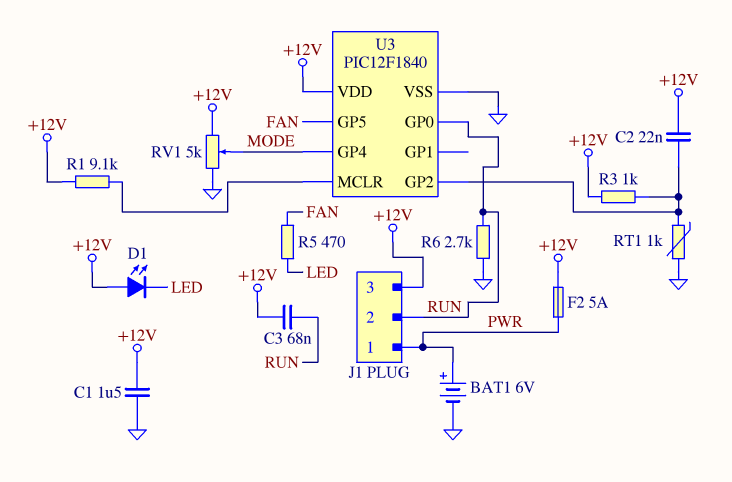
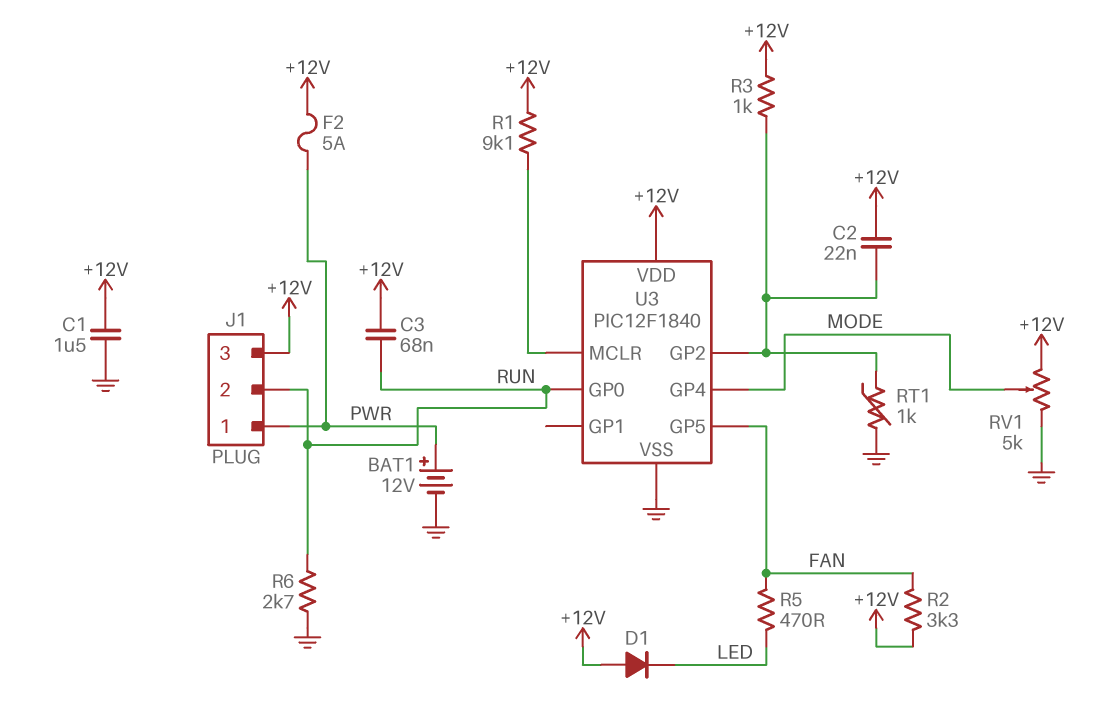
BAT1: 6V (plus PWR, minus GND) -> 12V (plus PWR, minus GND)
D1: LED (A +12V, K LED) -> diode (A +12V, K LED)
R2: none -> 3.3k (+12V, FAN)

